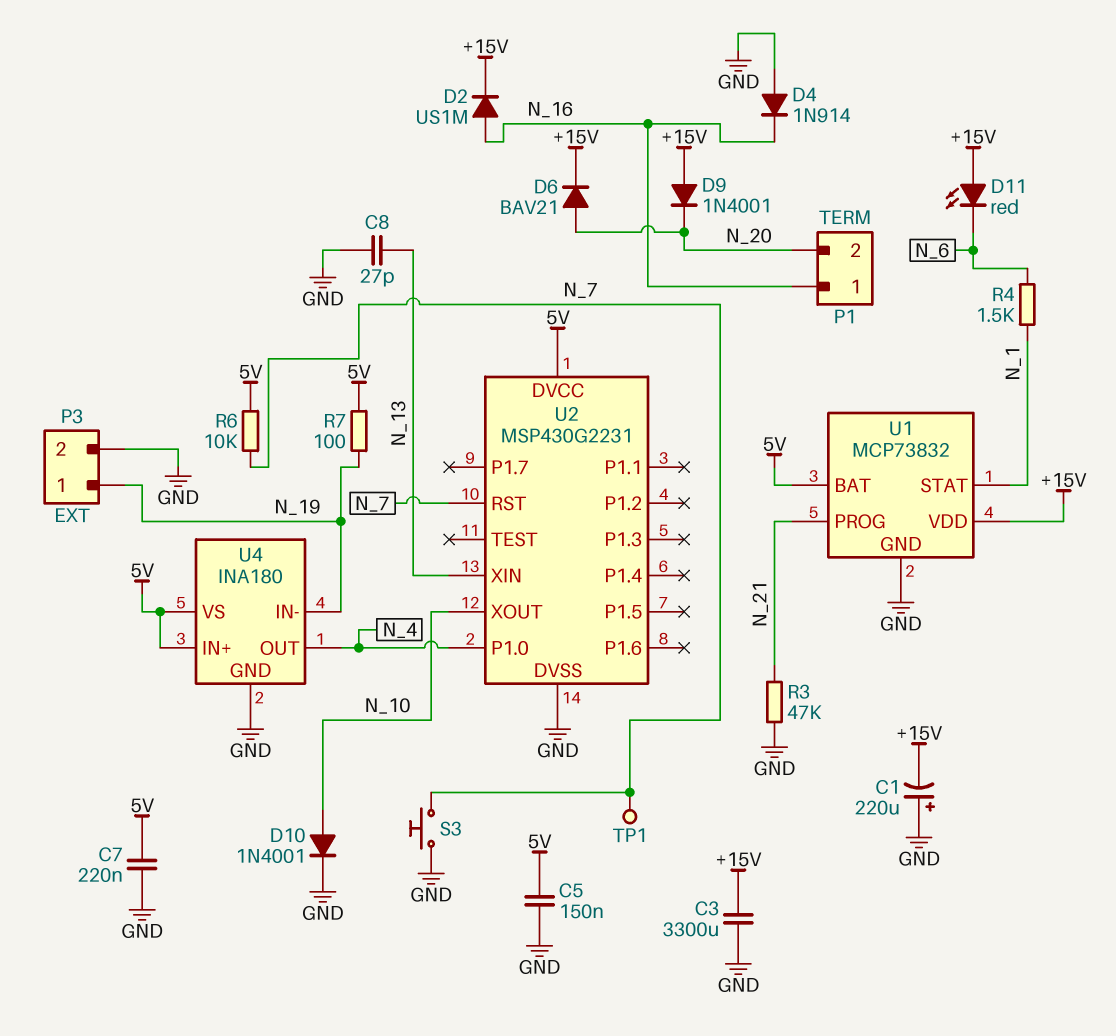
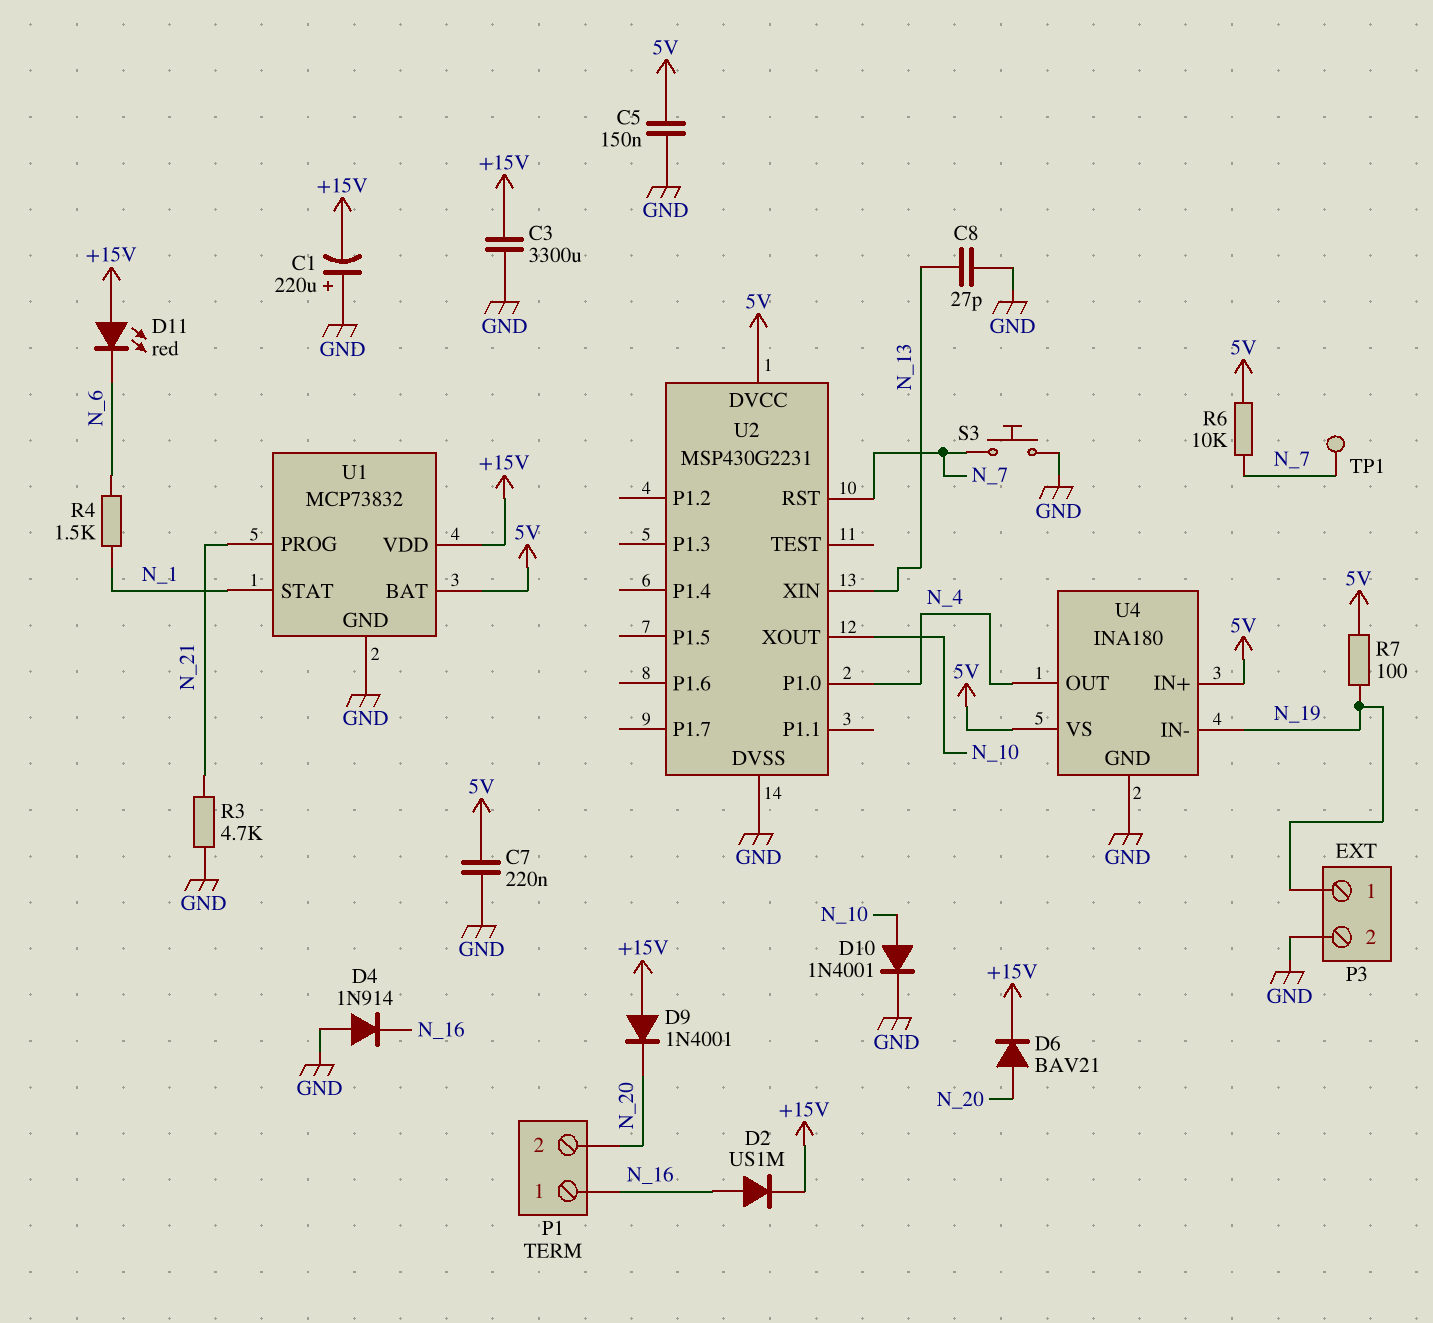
R3: 47k (GND, N_21) -> 4.7k (GND, N_21)

